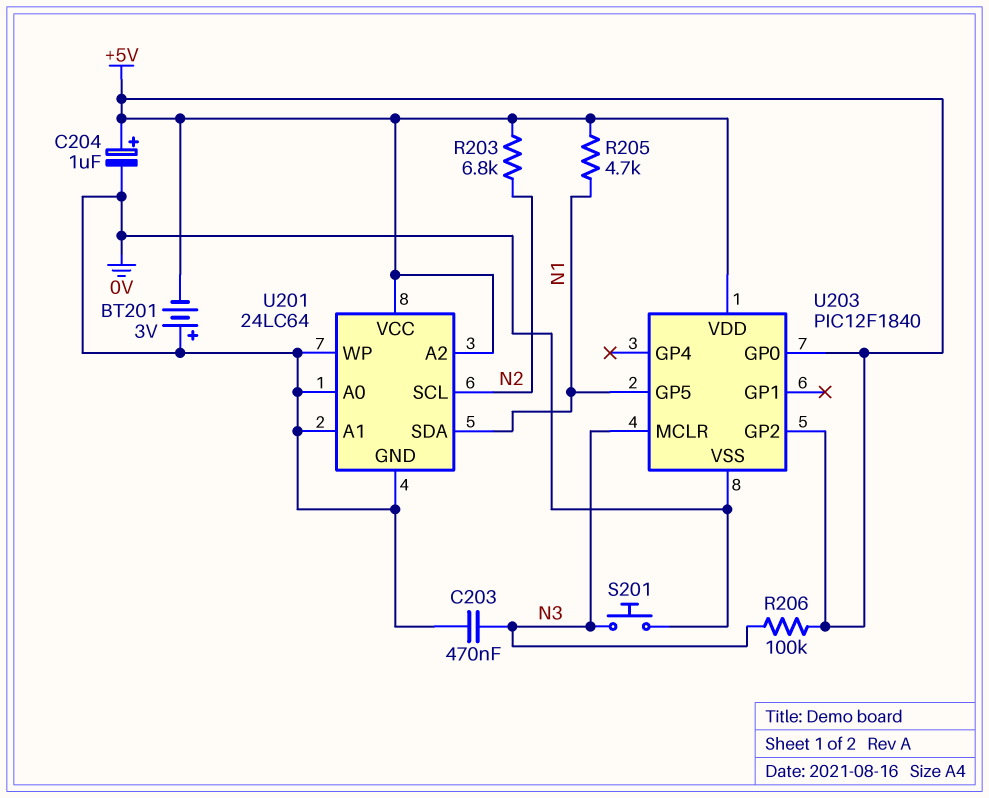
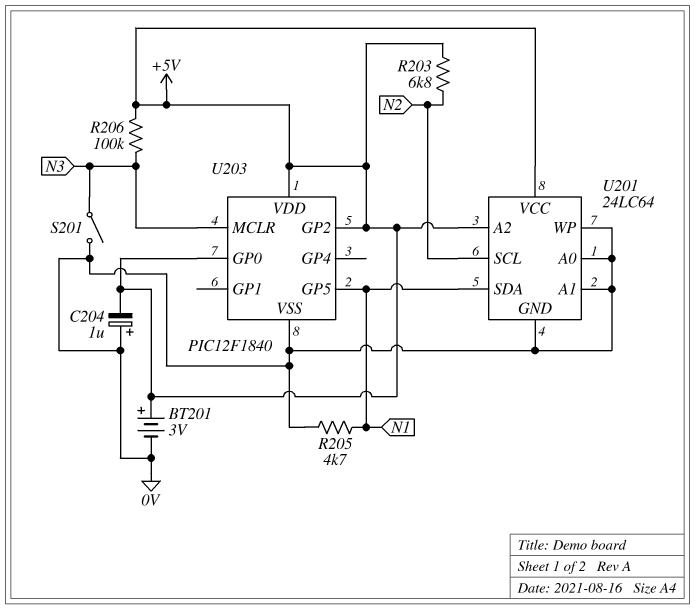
BT201: 3V (plus 0V, minus +5V) -> 3V (plus +5V, minus 0V)
C203: 470nF (0V, N3) -> none
C204: 1uF (plus +5V, minus 0V) -> 1uF (plus 0V, minus +5V)
R205: 4.7k (+5V, N1) -> 4.7k (0V, N1)
S201: button (0V, N3) -> switch (0V, N3)

